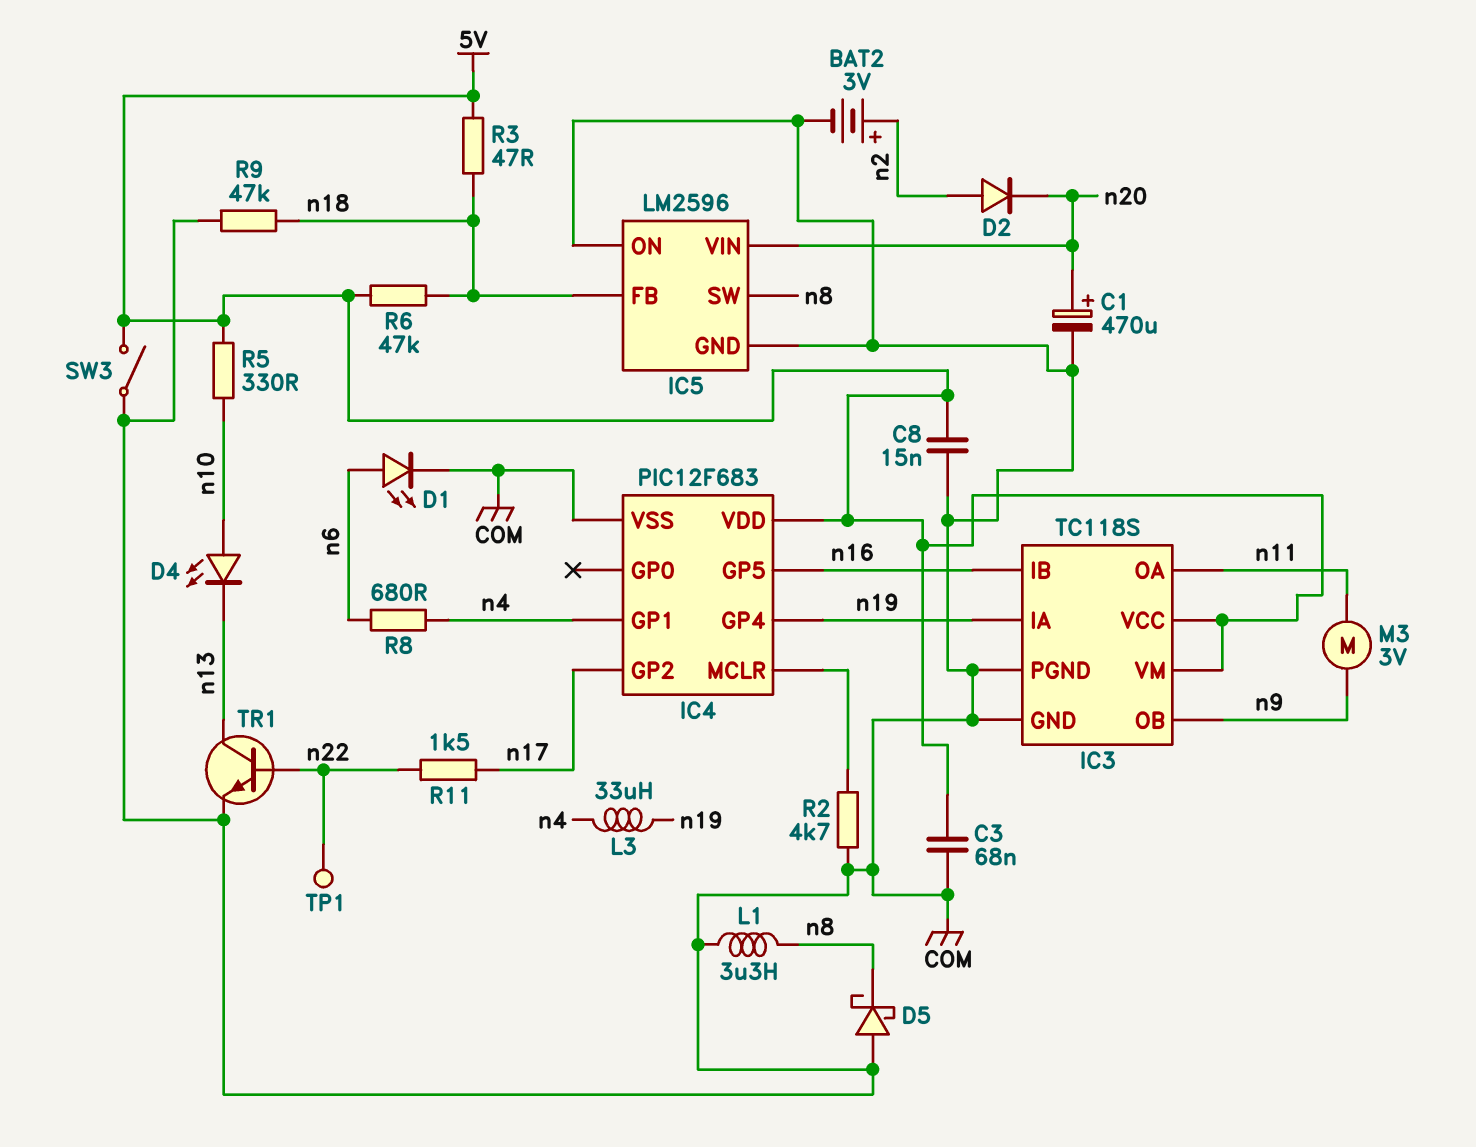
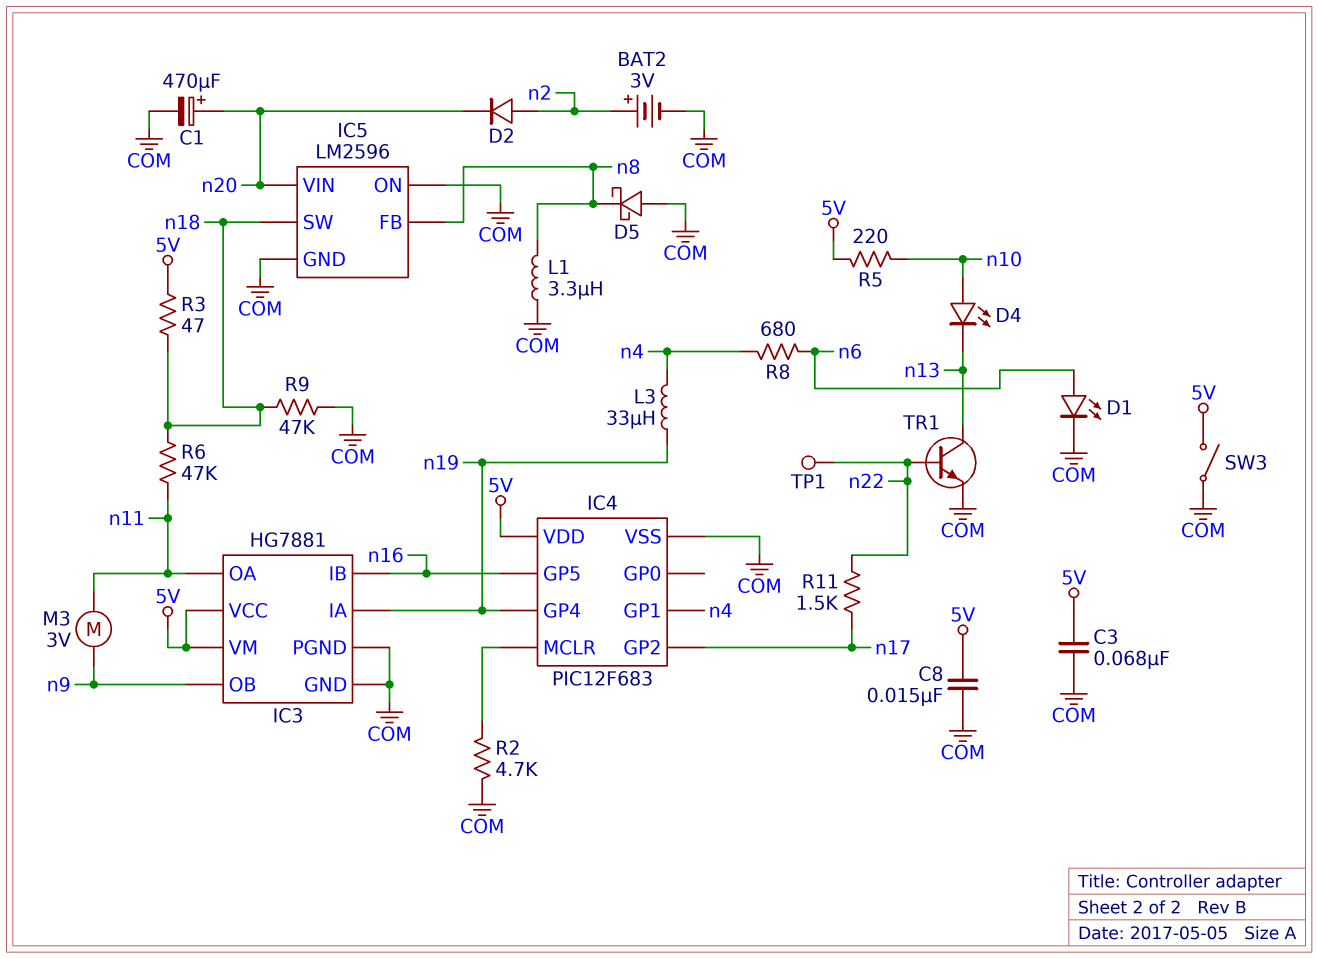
IC3: TC118S -> HG7881
IC5 pin FB: n18 -> n8
IC5 pin SW: n8 -> n18
R5: 330 (5V, n10) -> 220 (5V, n10)
R6: 47k (5V, n18) -> 47k (n11, n18)

